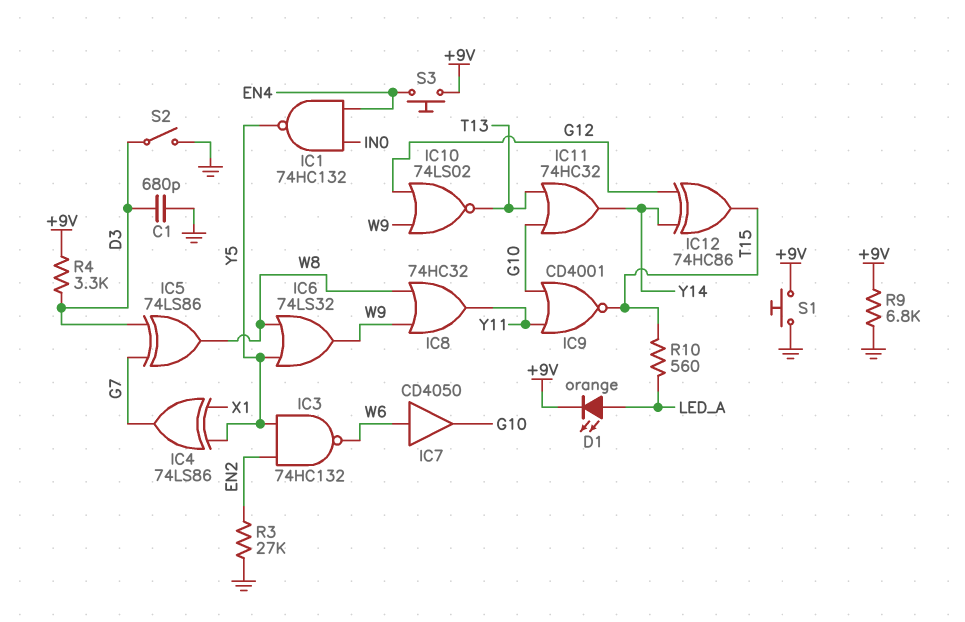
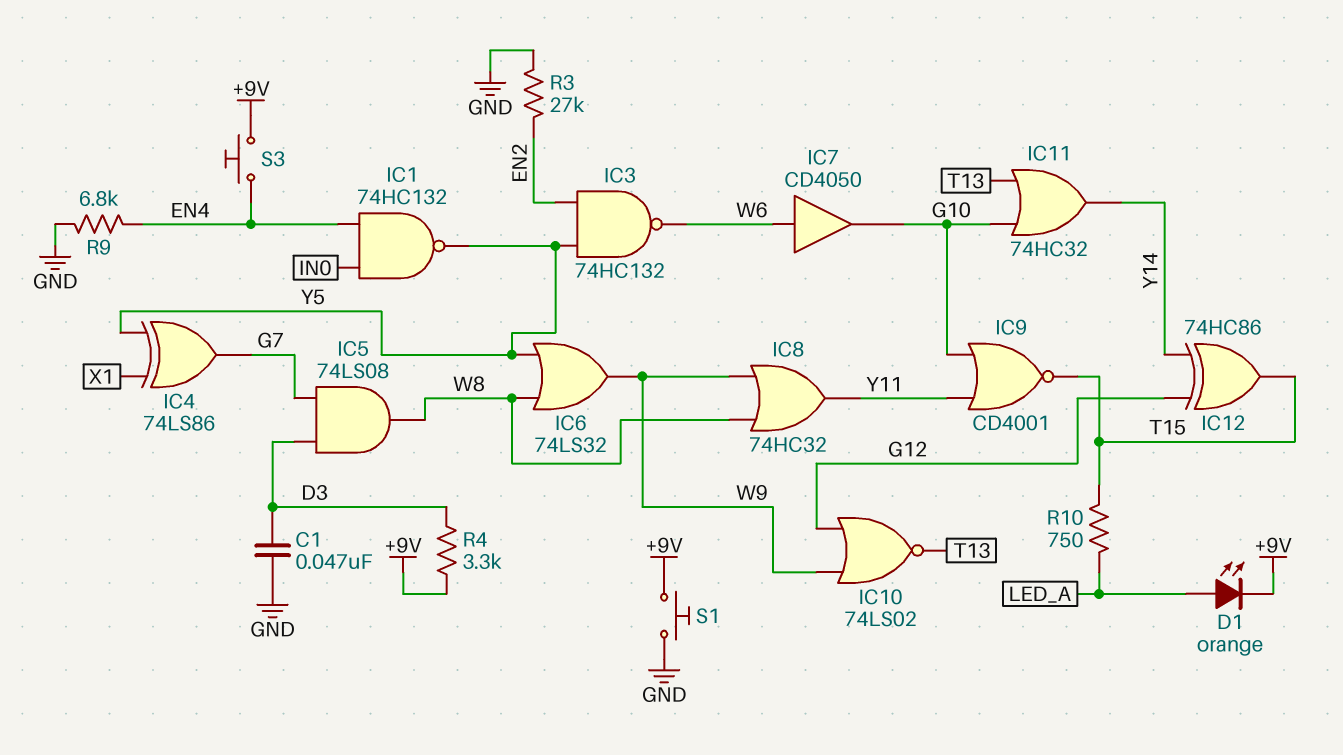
C1: 680pF (D3, GND) -> 47nF (D3, GND)
IC5: XOR 74LS86 (in D3, in G7, out W8) -> AND 74LS08 (in D3, in G7, out W8)
R9: 6.8k (+9V, GND) -> 6.8k (EN4, GND)
R10: 560 (LED_A, T15) -> 750 (LED_A, T15)
S2: switch (D3, GND) -> none

